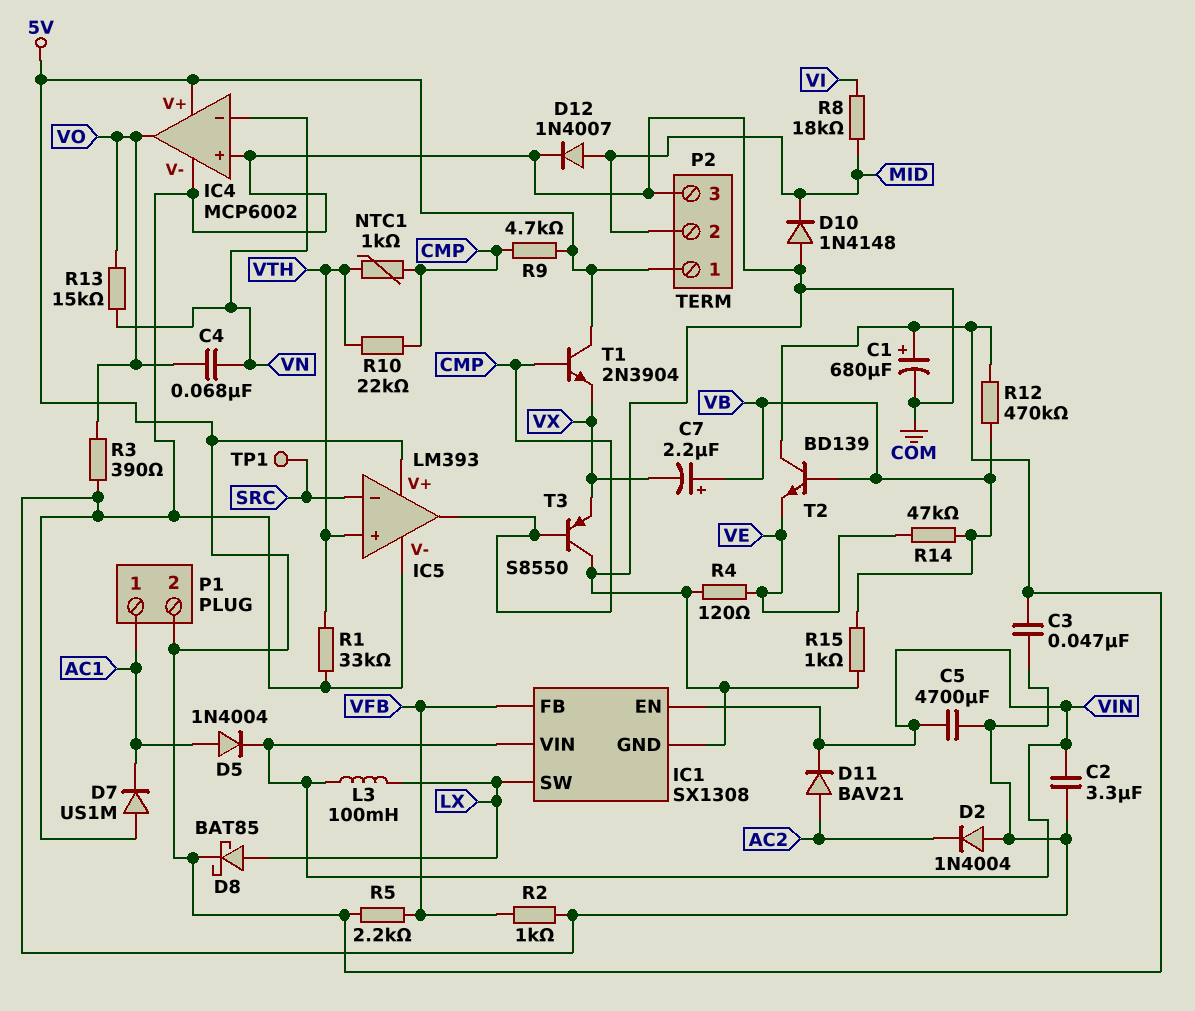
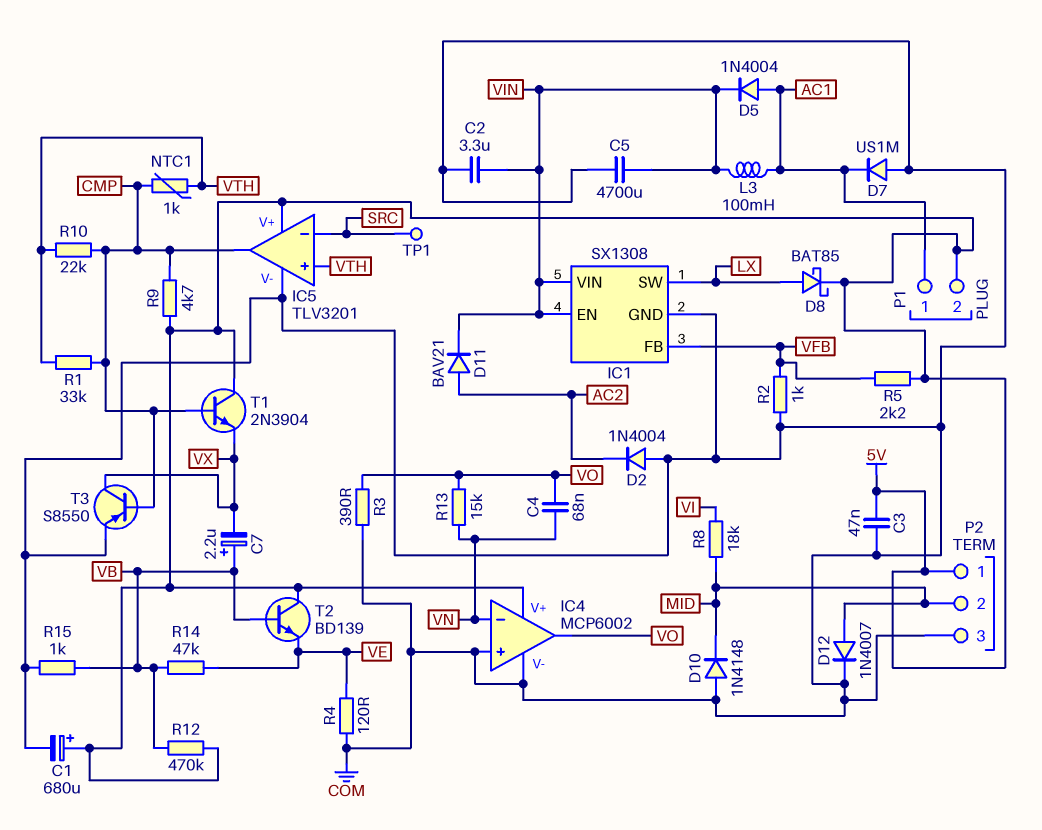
IC5: LM393 -> TLV3201
L3: 100mH (LX, VIN) -> 100mH (AC1, VIN)
R1: 33k (COM, VTH) -> 33k (CMP, VTH)
T3: PNP S8550 (B CMP, C COM, E VX) -> PNP S8550 (B CMP, C VX, E COM)

